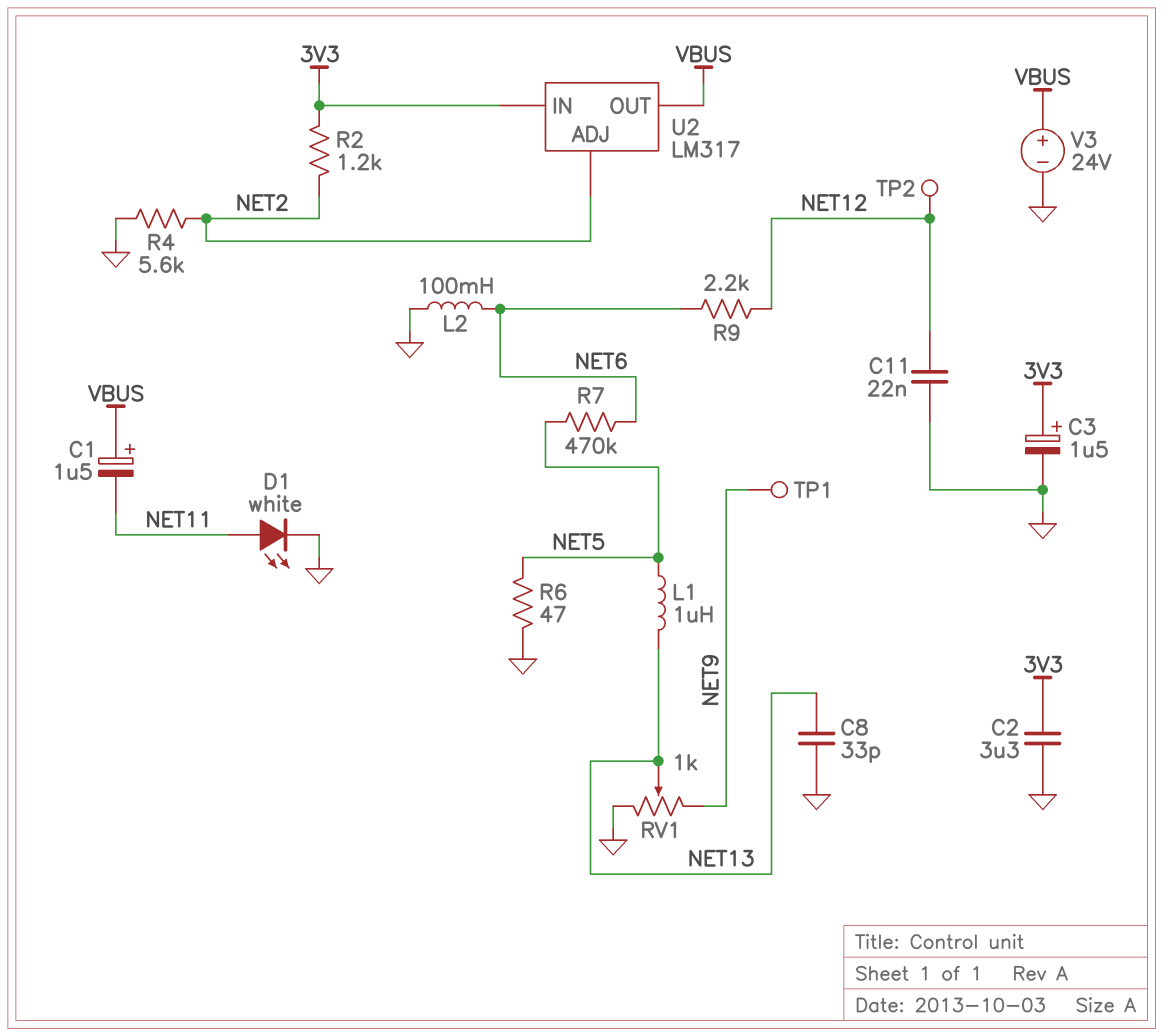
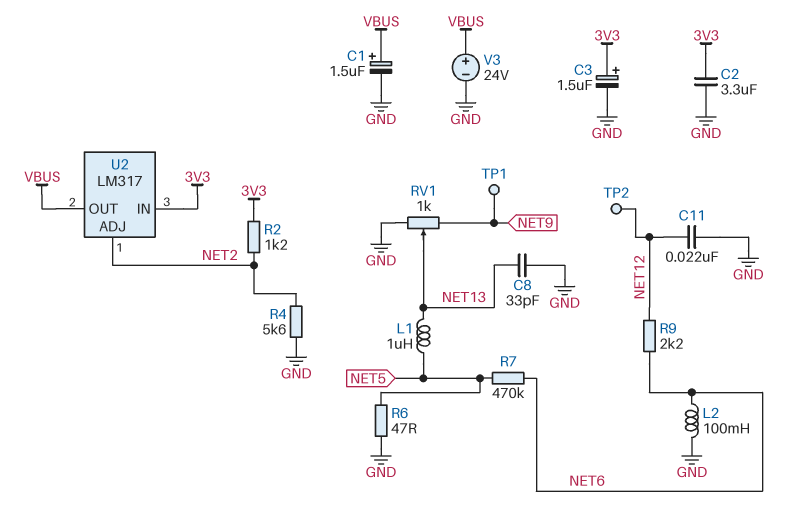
C1: 1.5uF (plus VBUS, minus NET11) -> 1.5uF (plus VBUS, minus GND)
D1: LED white (A NET11, K GND) -> none

